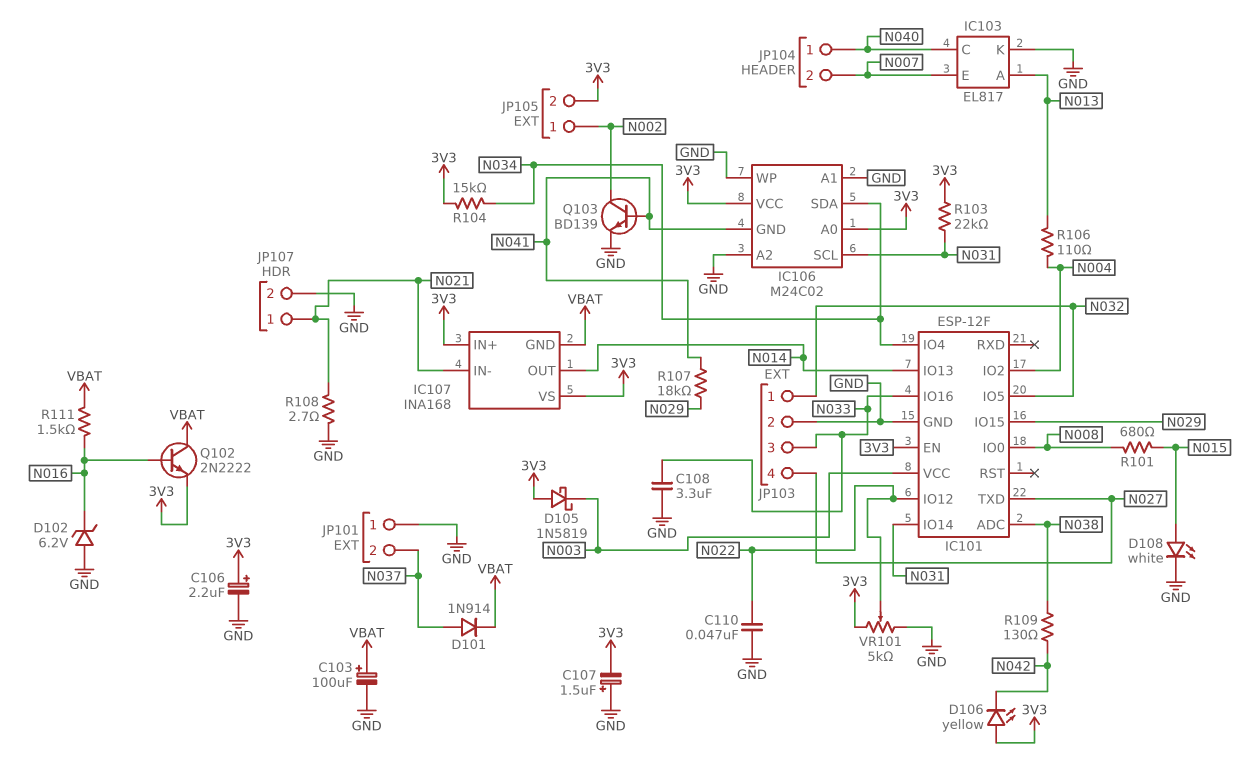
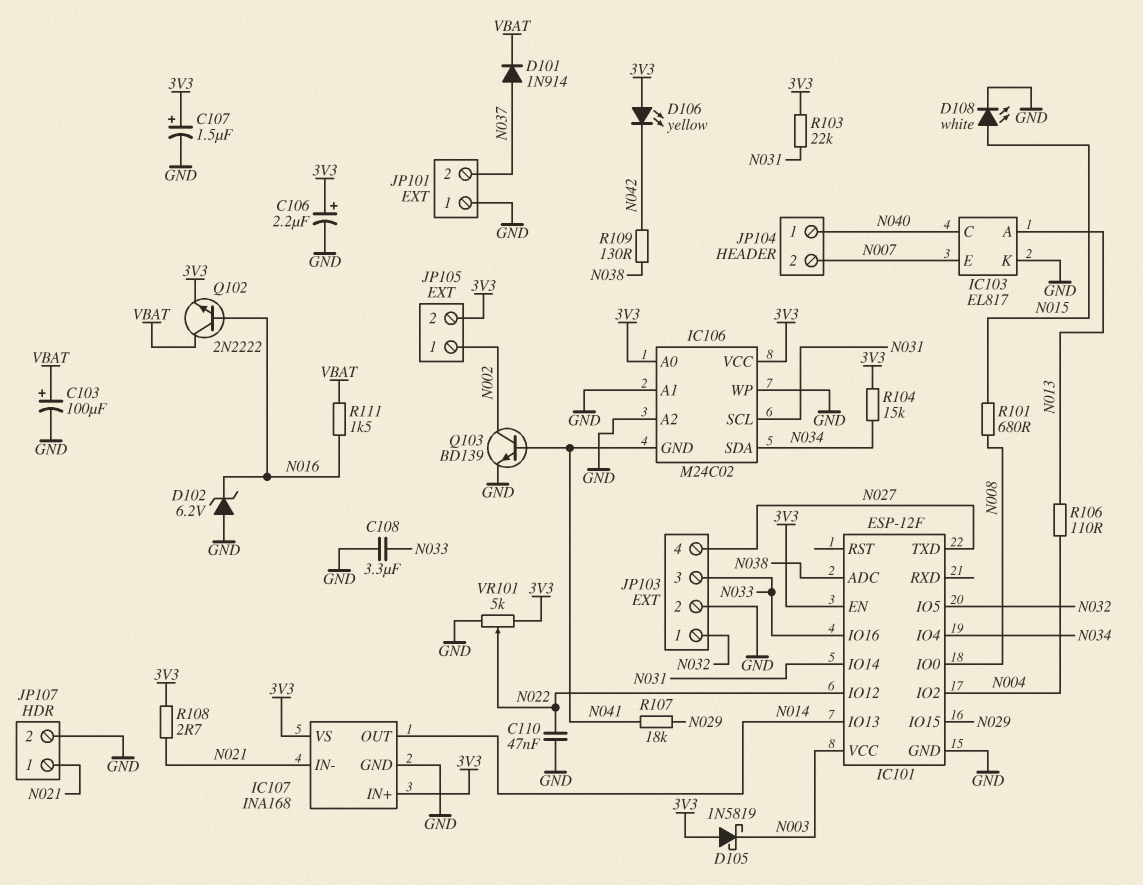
C107: 1.5uF (plus GND, minus 3V3) -> 1.5uF (plus 3V3, minus GND)
IC107 pin GND: VBAT -> GND
R108: 2.7 (GND, N021) -> 2.7 (3V3, N021)

